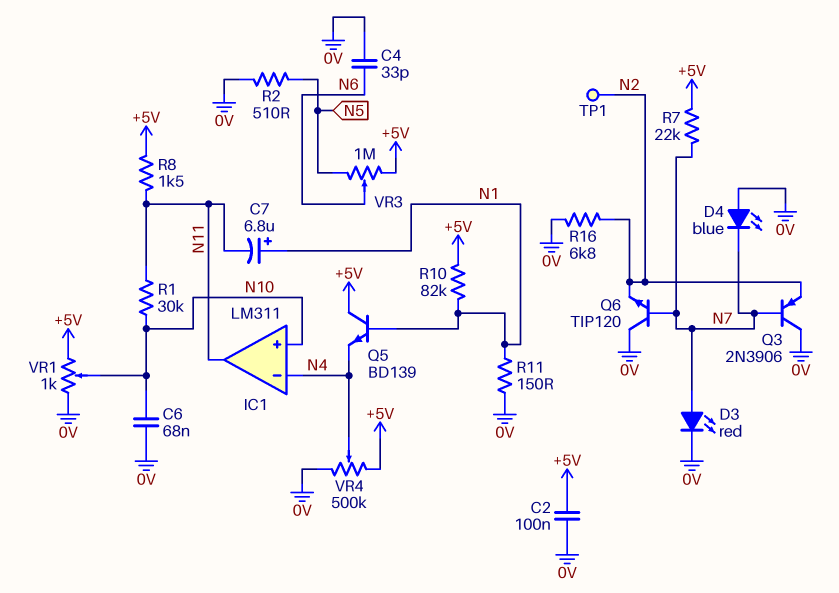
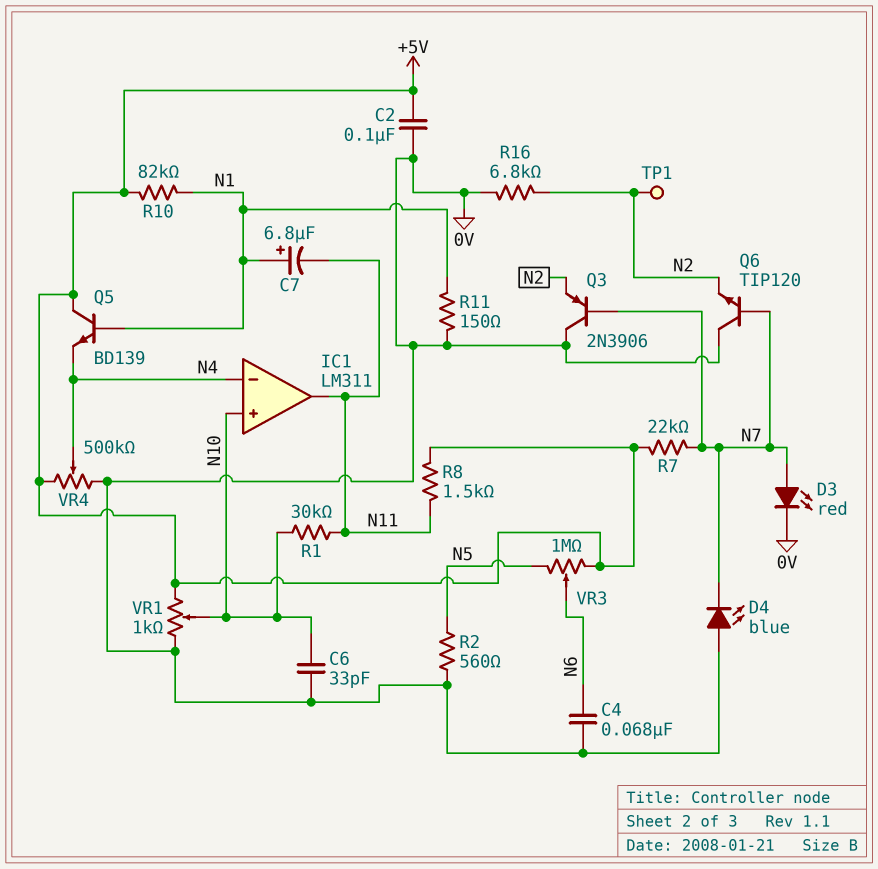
C4: 33pF (0V, N6) -> 68nF (0V, N6)
C6: 68nF (0V, N10) -> 33pF (0V, N10)
R2: 510 (0V, N5) -> 560 (0V, N5)

